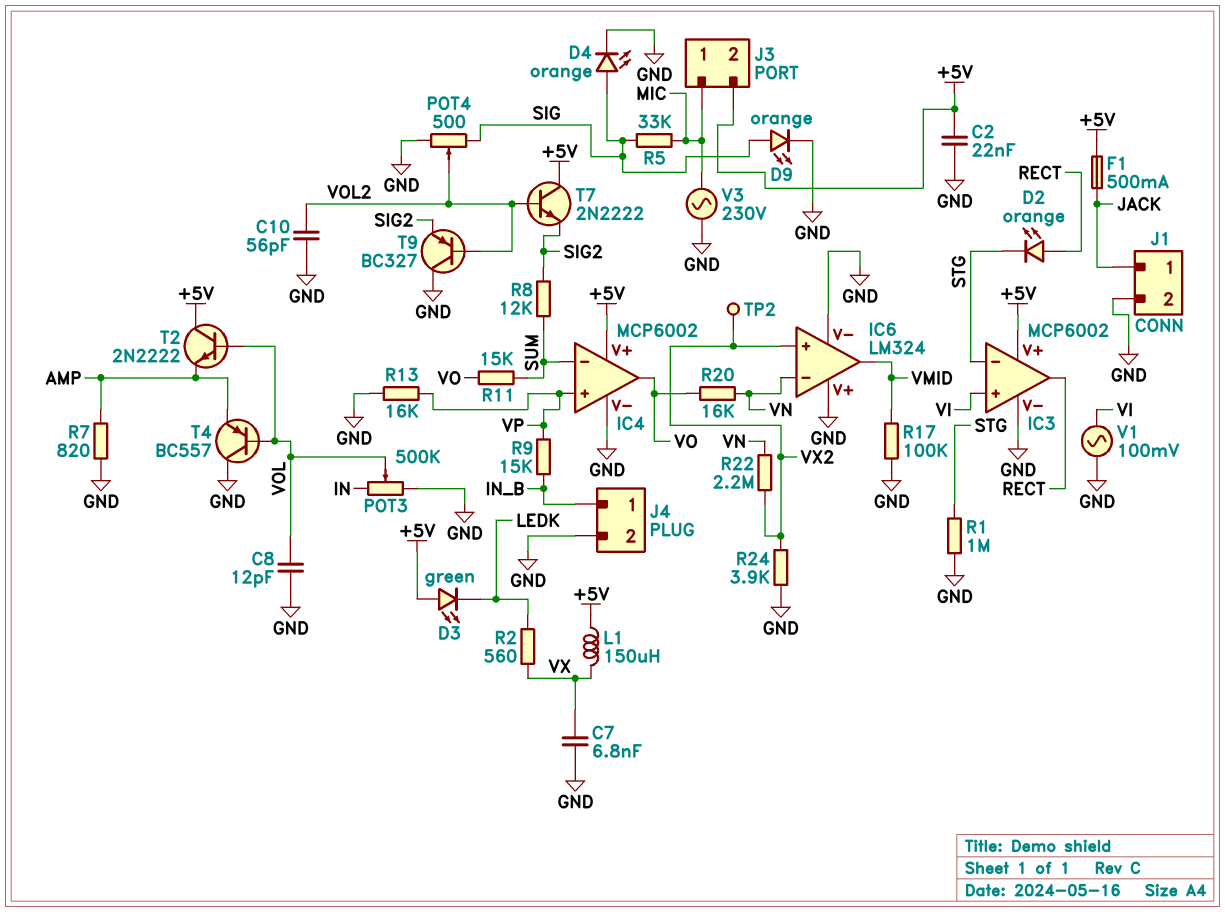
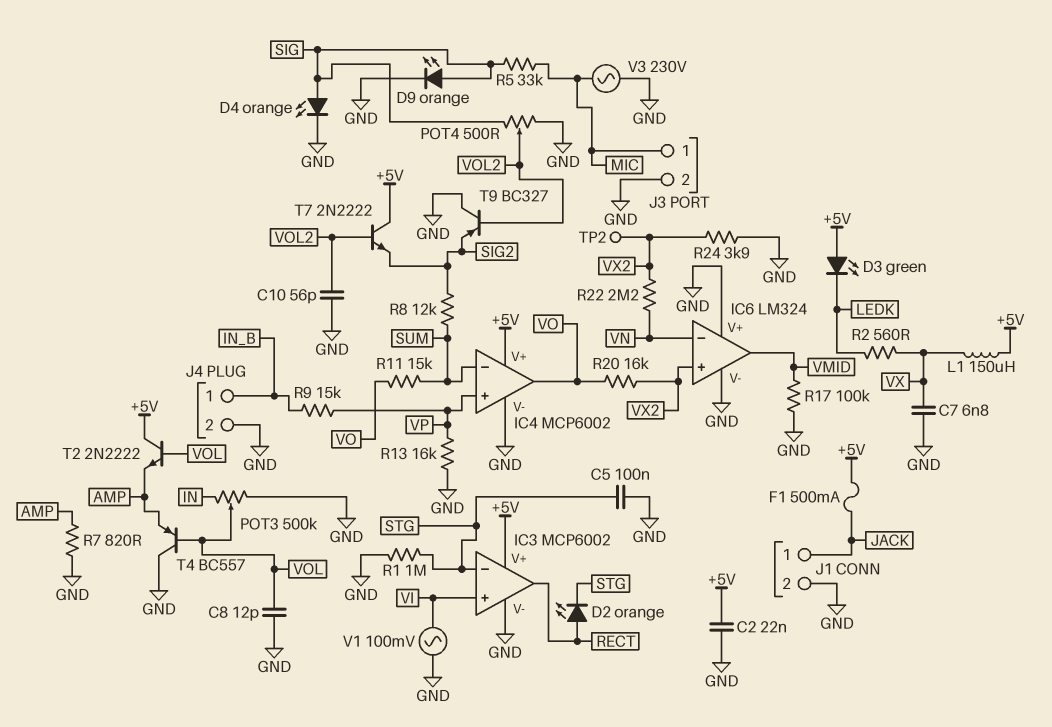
C5: none -> 100nF (GND, STG)
J3 pin 2: +5V -> GND
R20: 16k (VN, VO) -> 16k (VO, VX2)

